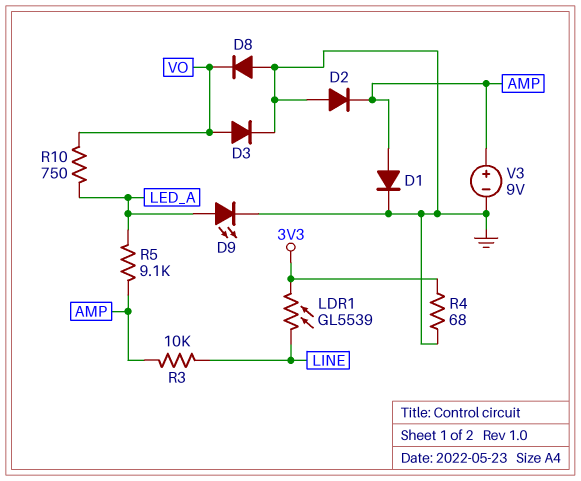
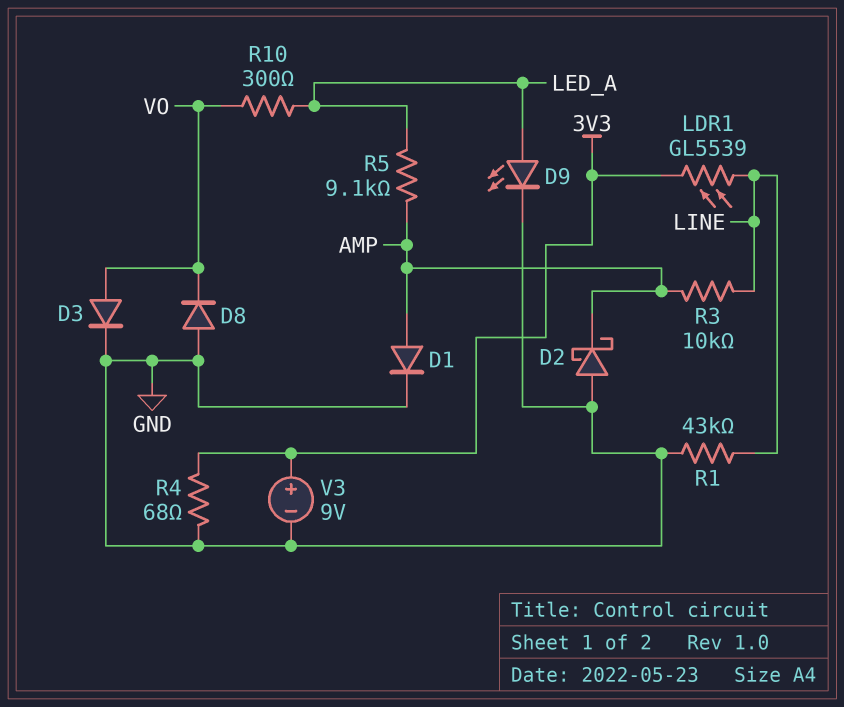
D2: diode (A GND, K AMP) -> schottky (A GND, K AMP)
R1: none -> 43k (GND, LINE)
R10: 750 (LED_A, VO) -> 300 (LED_A, VO)
V3: 9V (plus AMP, minus GND) -> 9V (plus 3V3, minus GND)

